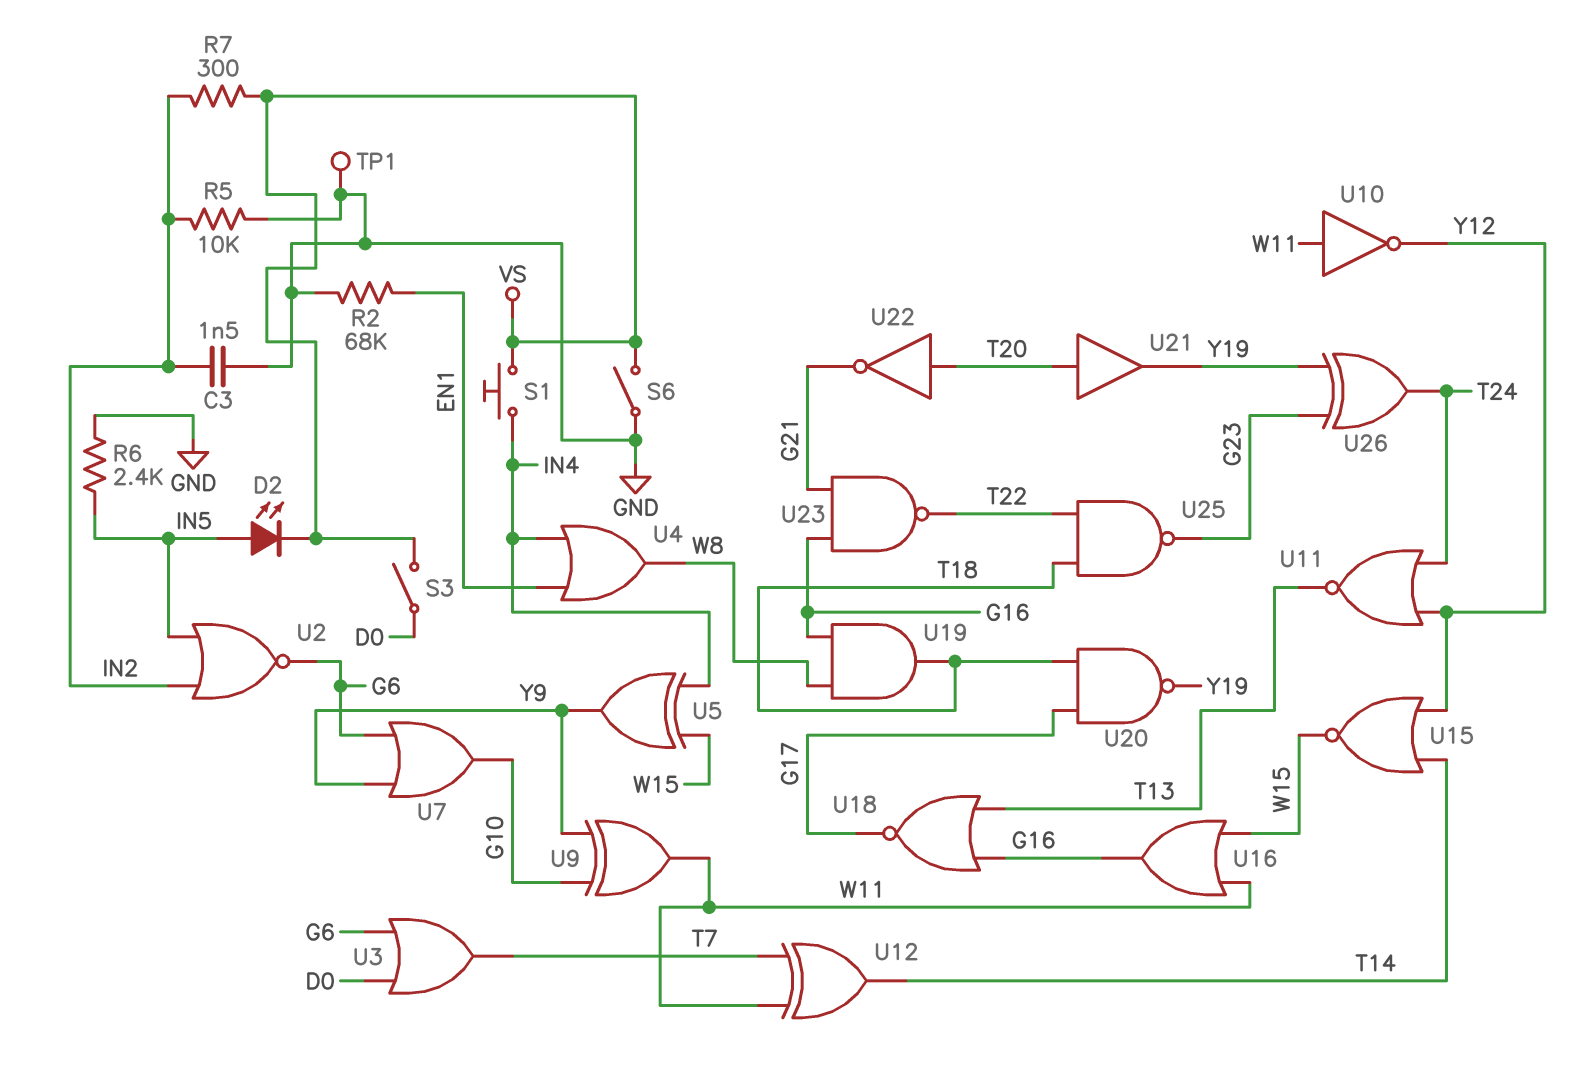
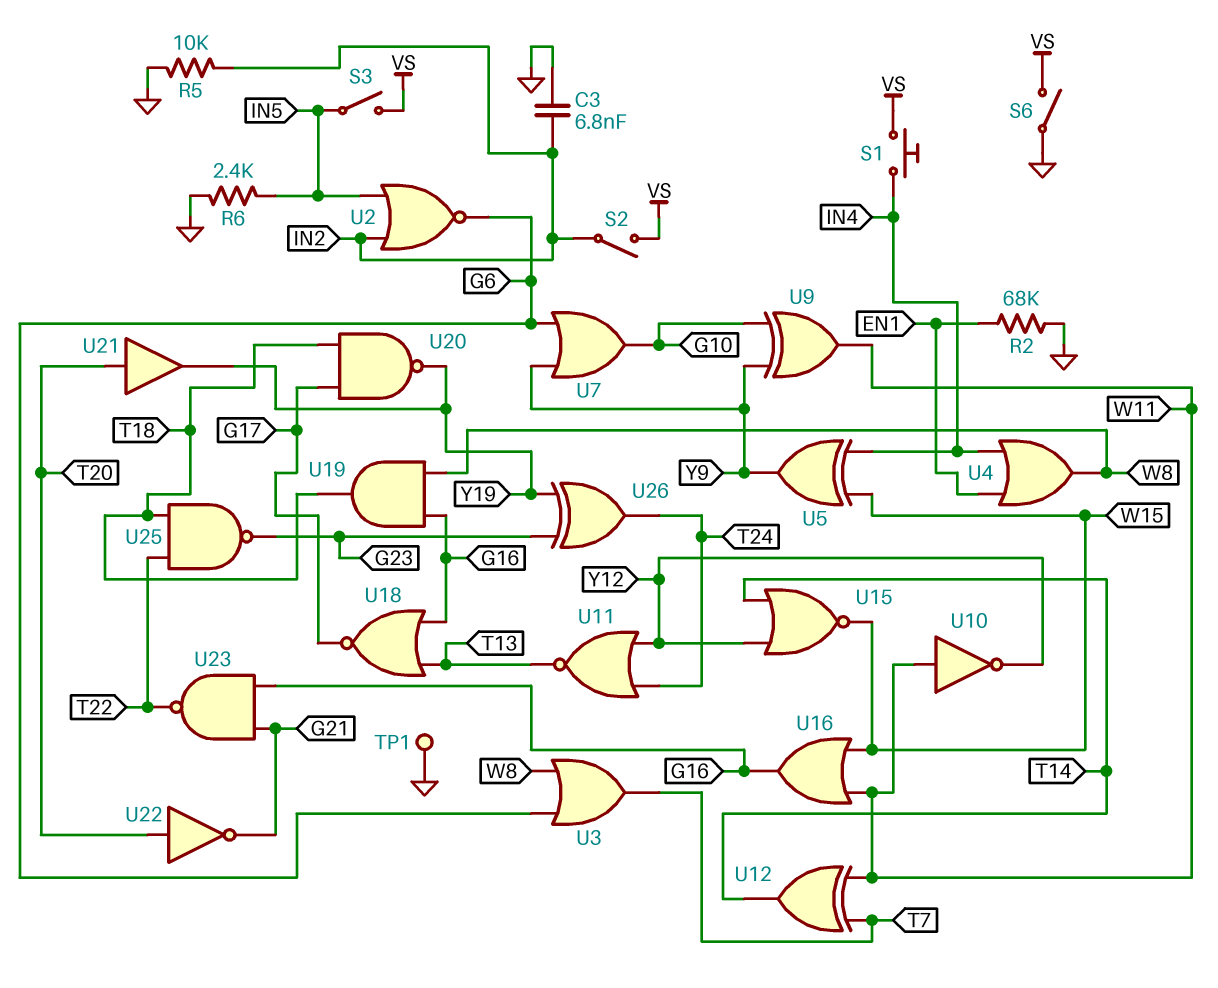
C3: 1.5nF (GND, IN2) -> 6.8nF (GND, IN2)
D2: LED (A IN5, K VS) -> none
R7: 300 (IN2, VS) -> none
S2: none -> switch (IN2, VS)
S3: switch (D0, VS) -> switch (IN5, VS)
U3: OR (in D0, in G6, out T7) -> OR (in G6, in W8, out T7)

